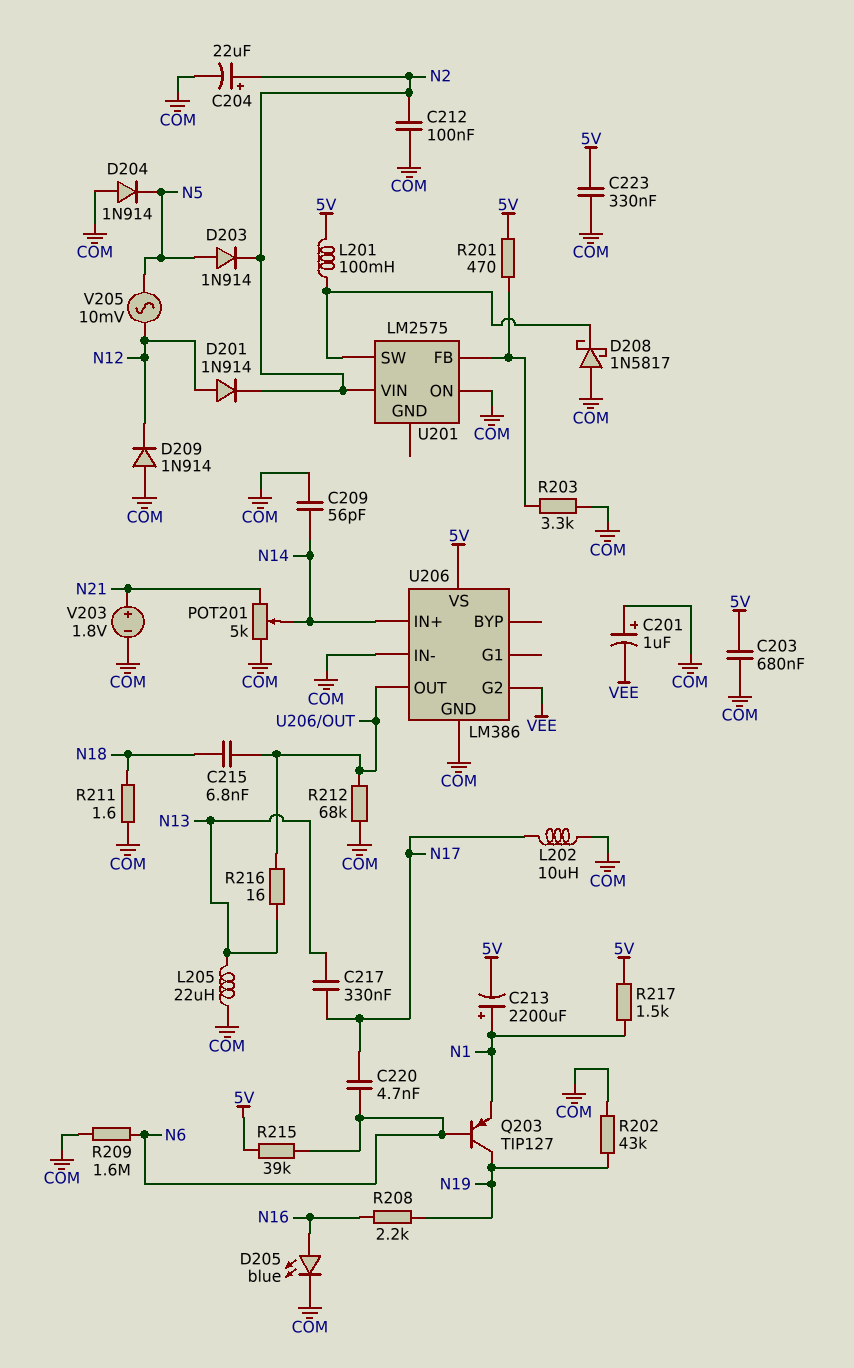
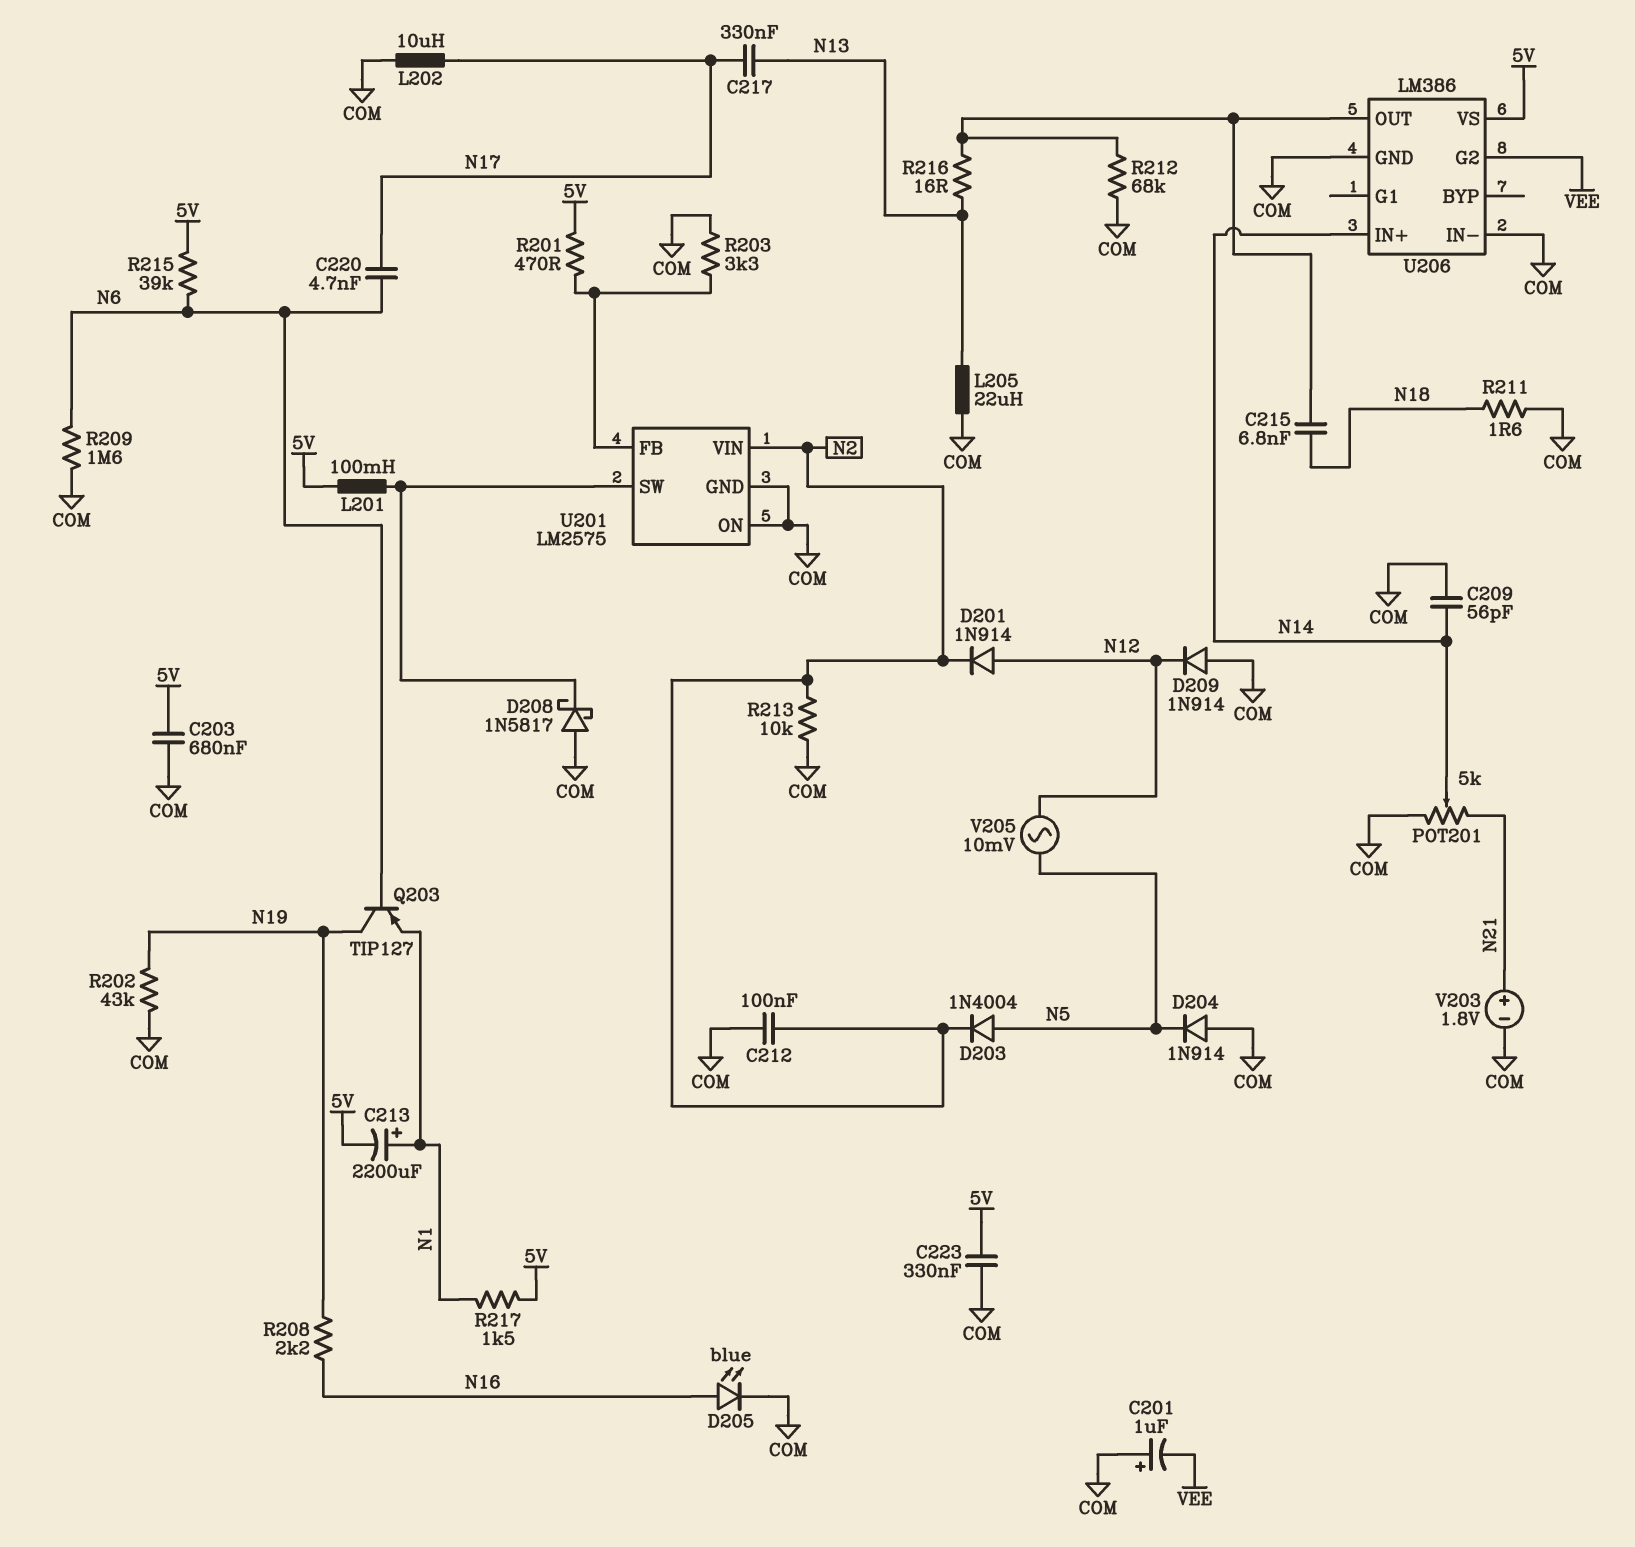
C204: 22uF (plus N2, minus COM) -> none
D203: diode 1N914 (A N5, K N2) -> diode 1N4004 (A N5, K N2)
R213: none -> 10k (COM, N2)
U201 pin GND: none -> COM

